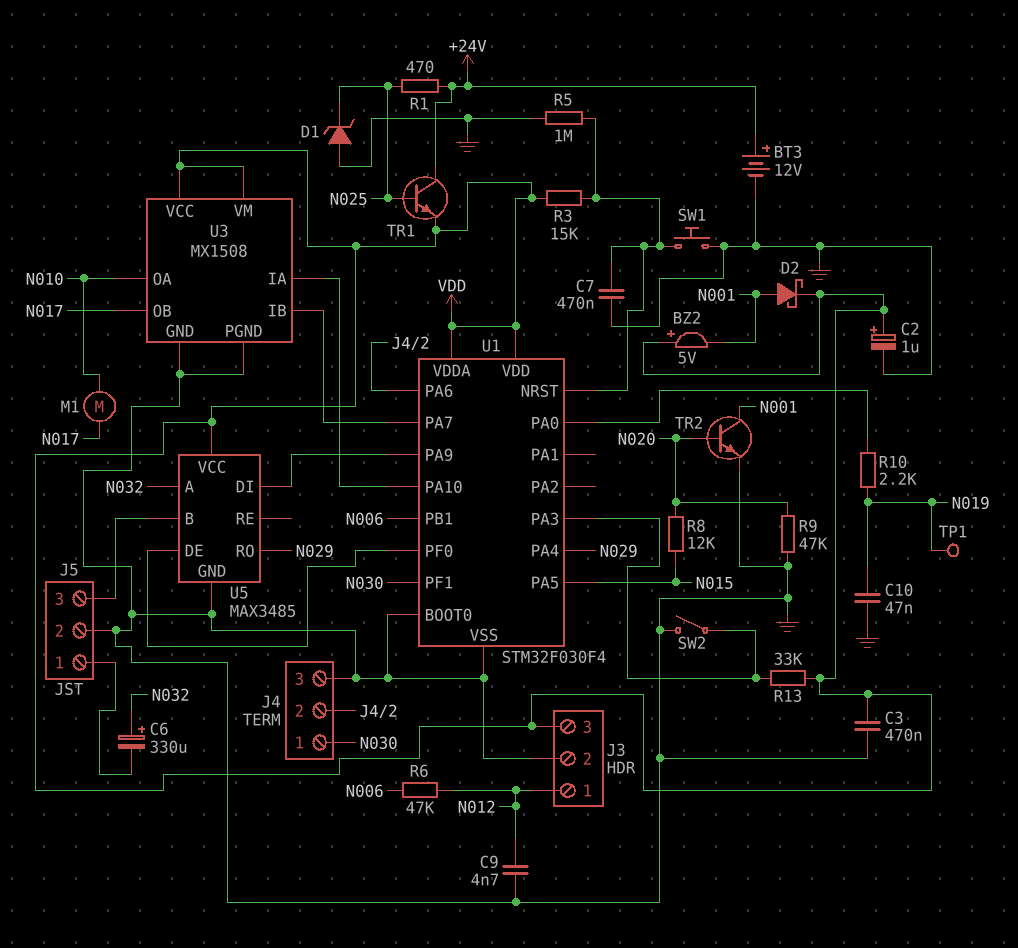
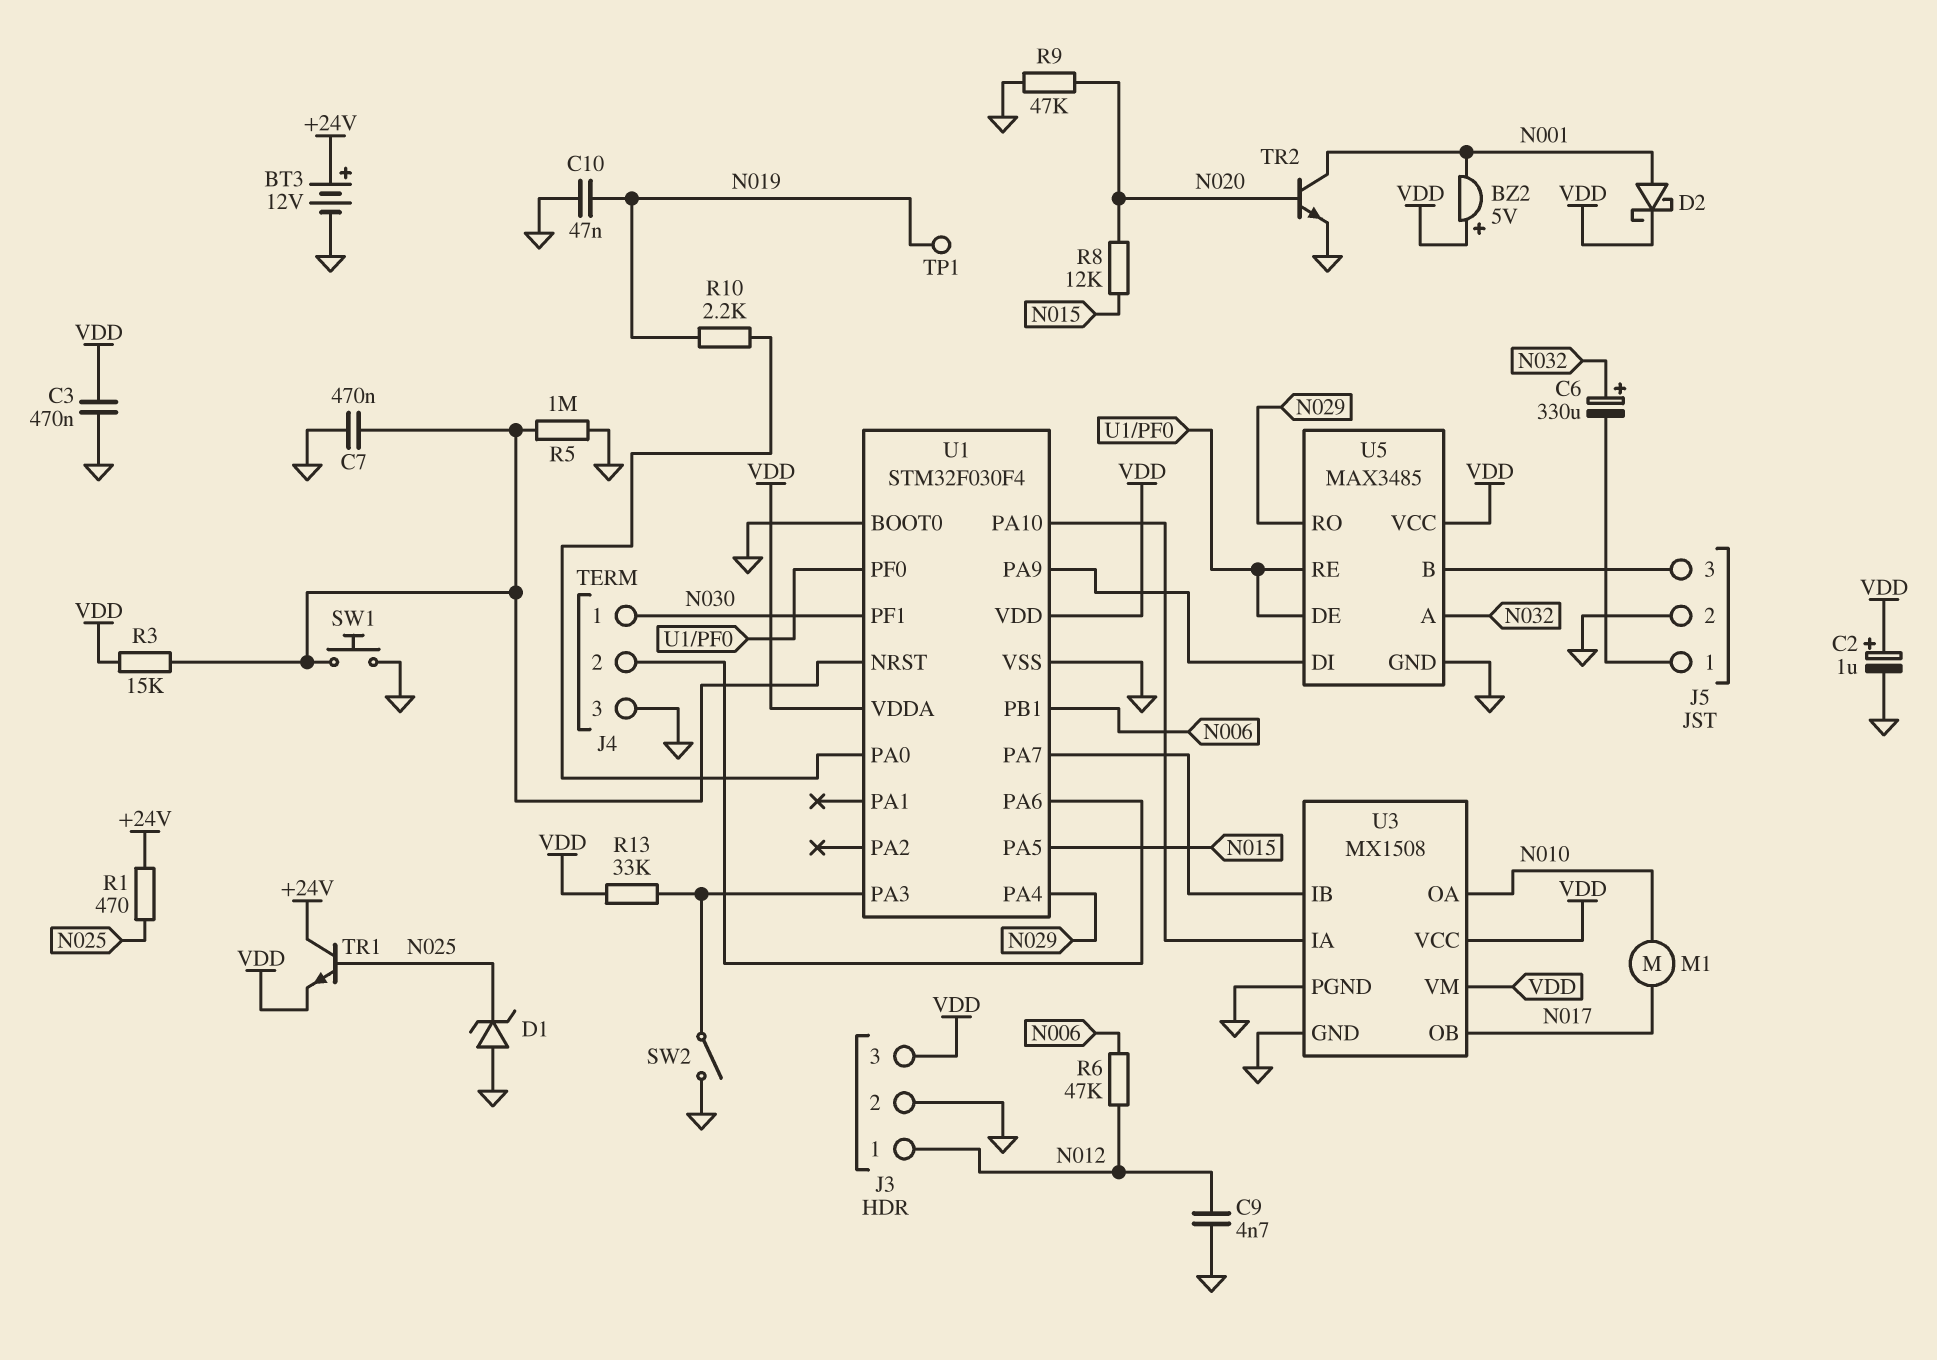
U5 pin RE: none -> U1/PF0

